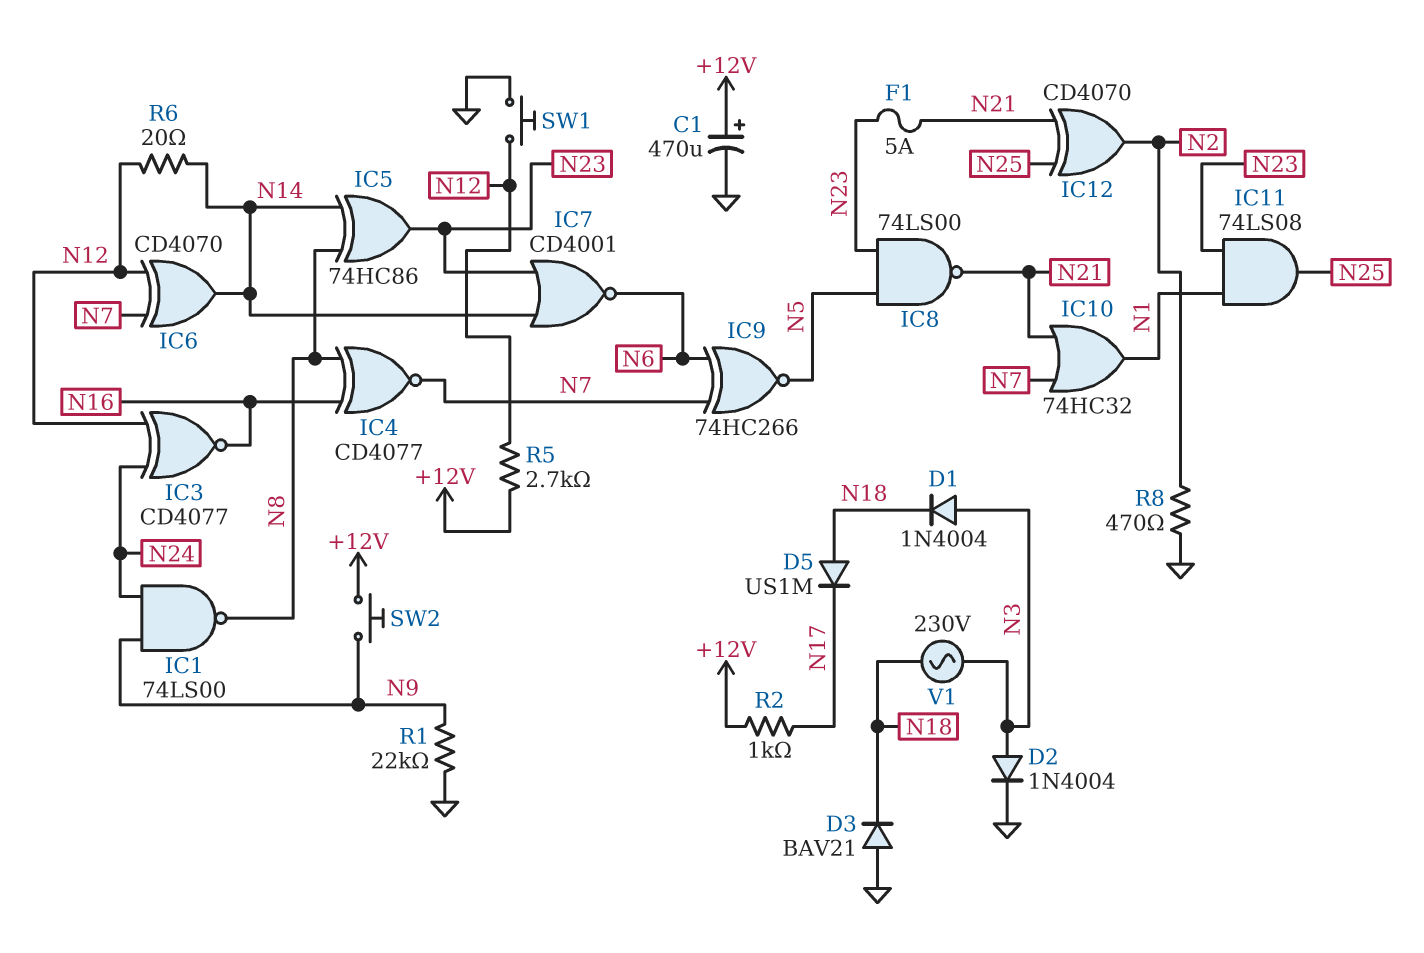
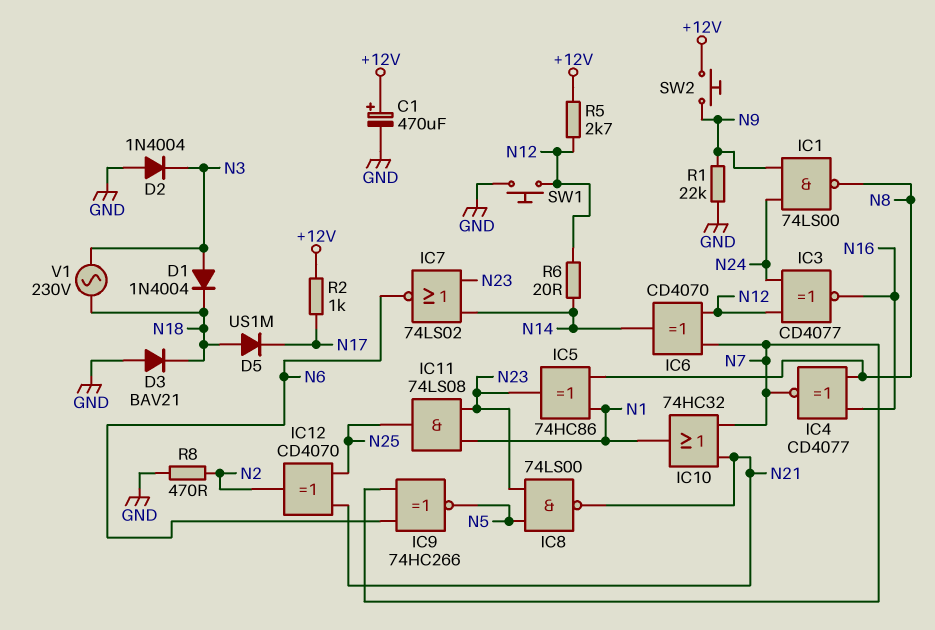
D2: diode 1N4004 (A N3, K GND) -> diode 1N4004 (A GND, K N3)
F1: 5A (N21, N23) -> none
IC5: XOR 74HC86 (in N8, in N14, out N23) -> XOR 74HC86 (in N1, in N8, out N23)
IC7: NOR CD4001 (in N14, in N23, out N6) -> NOR 74LS02 (in N14, in N23, out N6)

